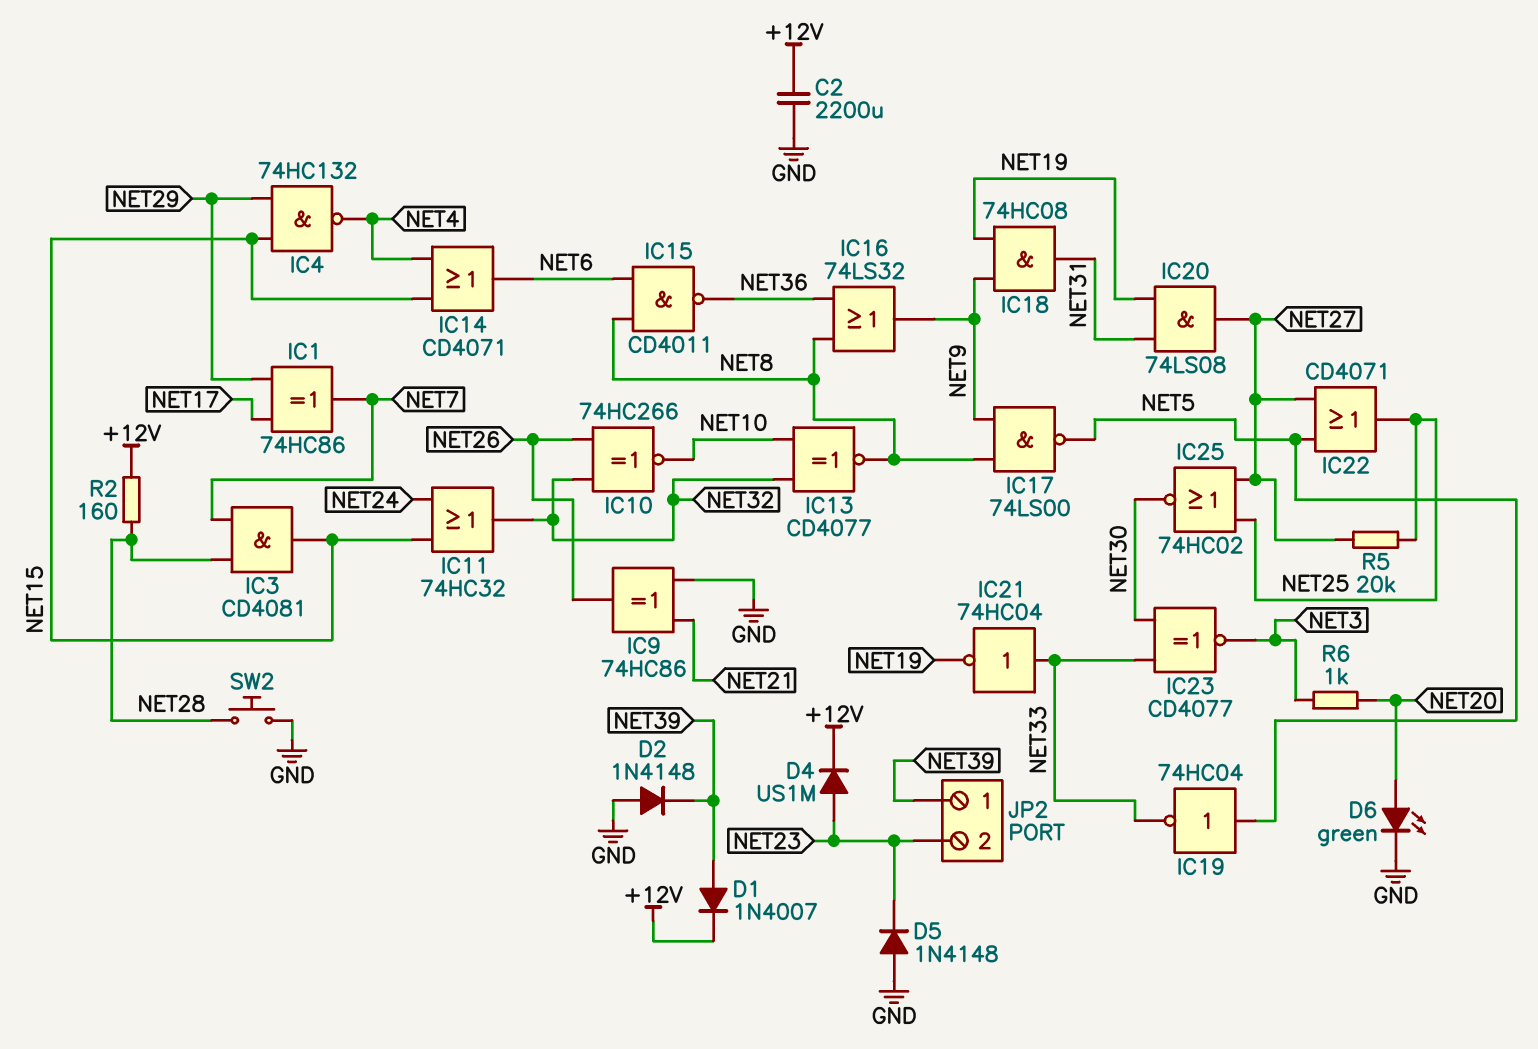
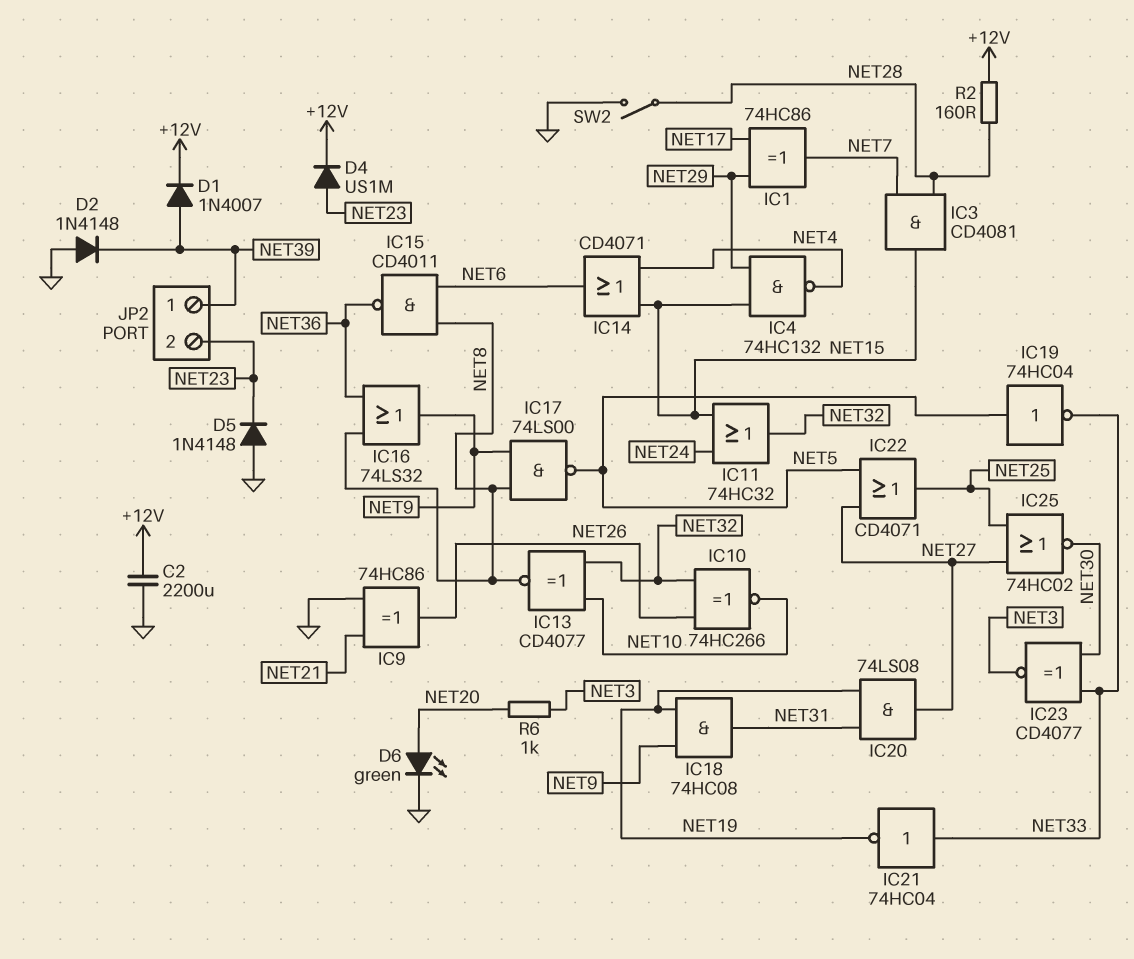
R5: 20k (NET25, NET27) -> none
SW2: button (GND, NET28) -> switch (GND, NET28)

